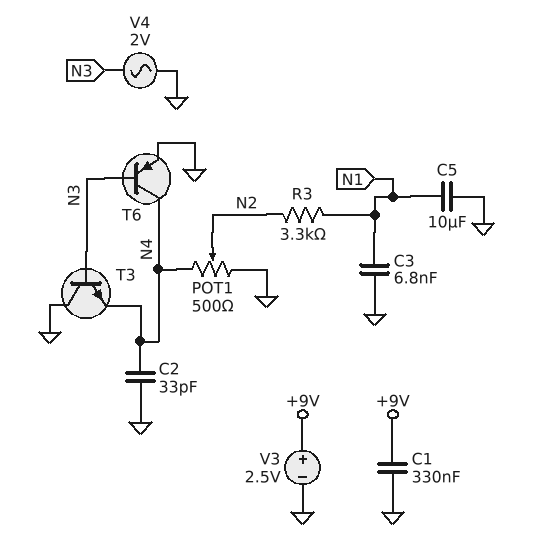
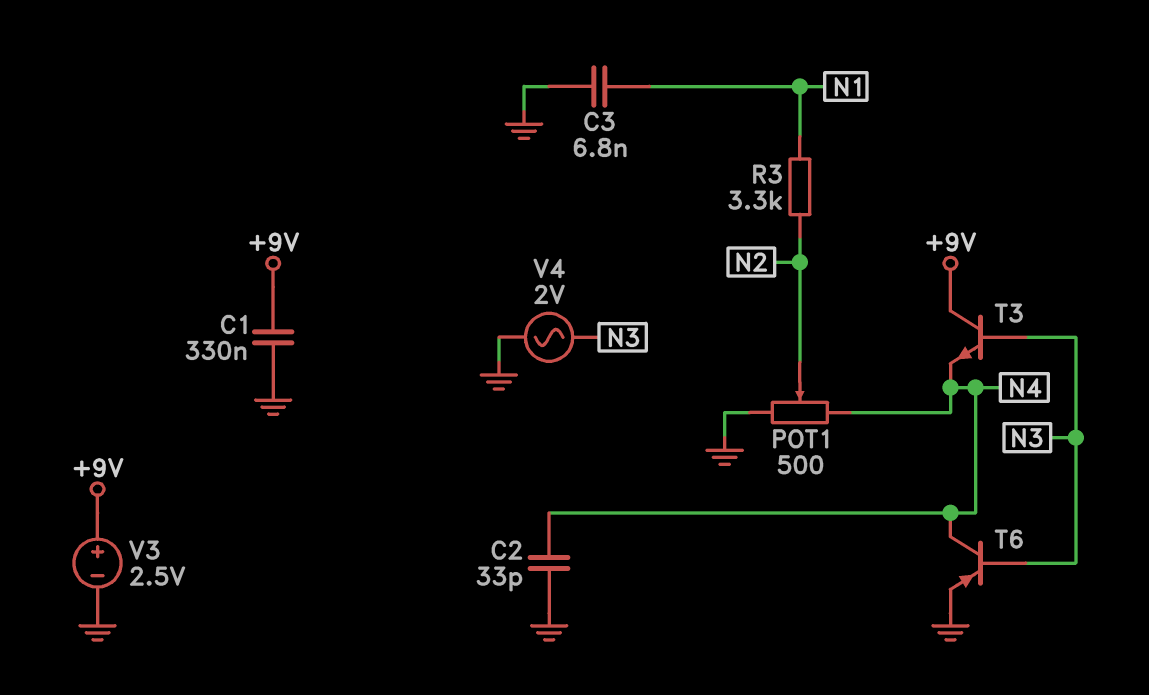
C5: 10uF (GND, N1) -> none
T3: NPN (B N3, C GND, E N4) -> NPN (B N3, C +9V, E N4)

